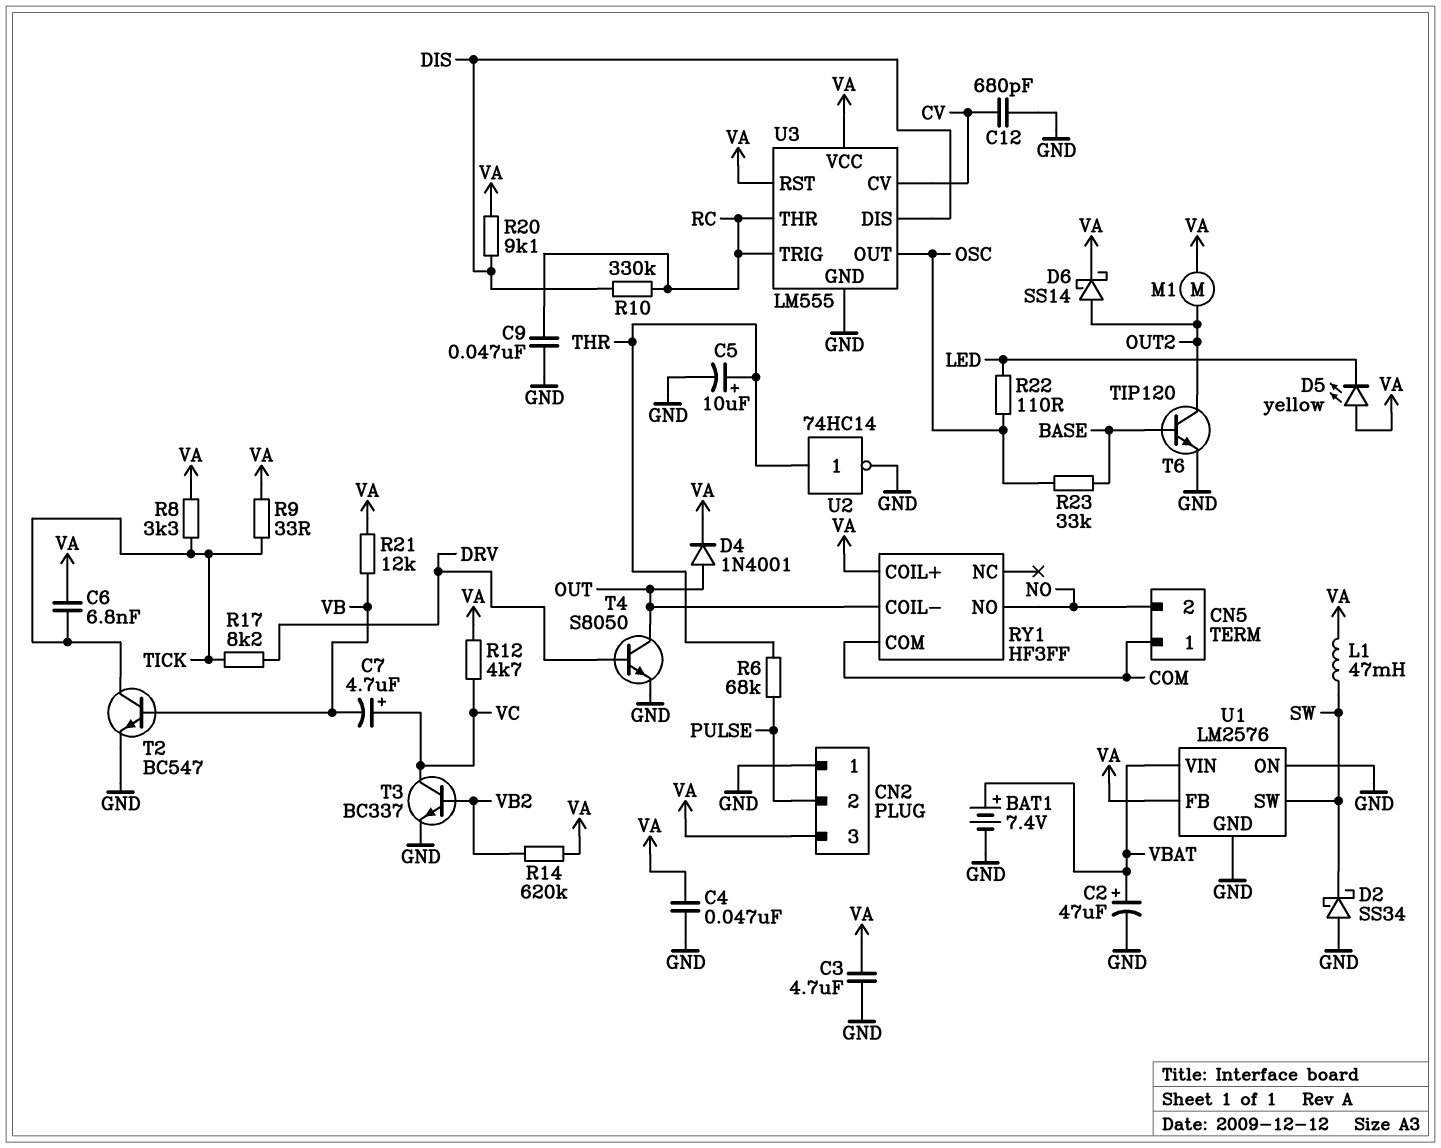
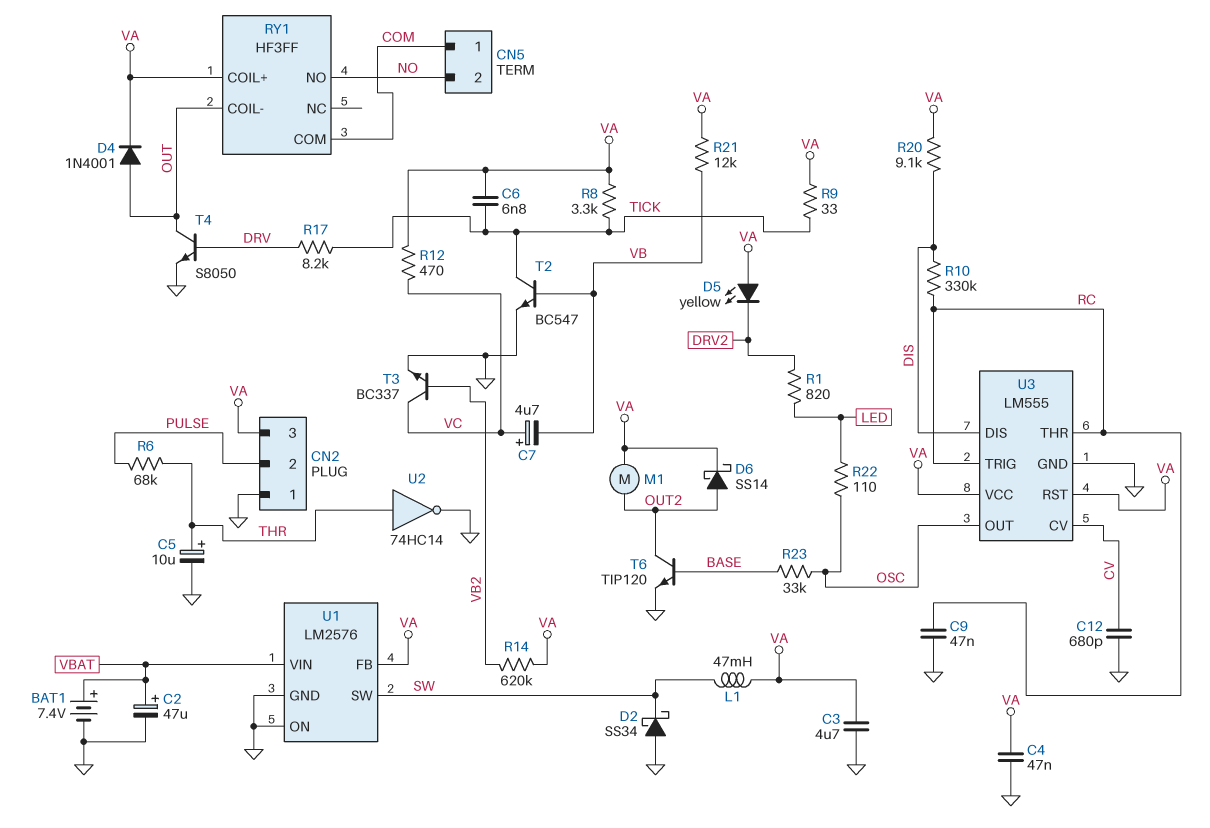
D5: LED yellow (A VA, K LED) -> LED yellow (A VA, K DRV2)
R1: none -> 820 (DRV2, LED)
R12: 4.7k (VA, VC) -> 470 (VA, VC)

